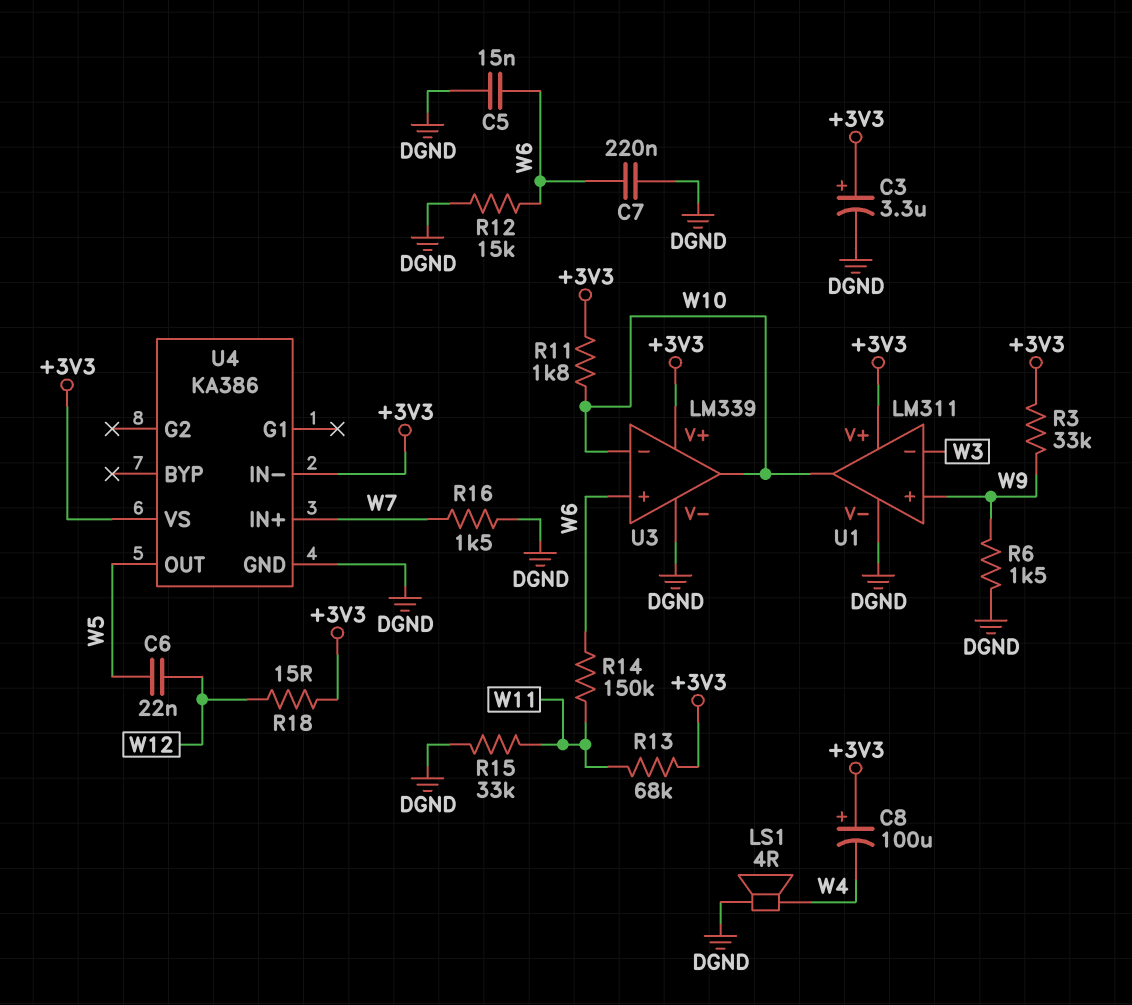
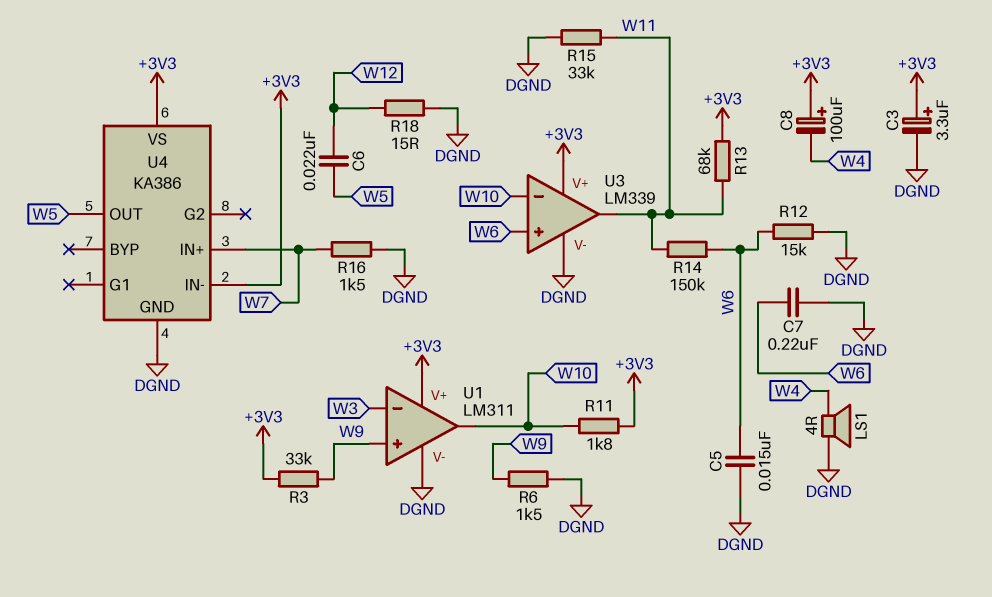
R18: 15 (+3V3, W12) -> 15 (DGND, W12)
U3 pin out: W10 -> W11

